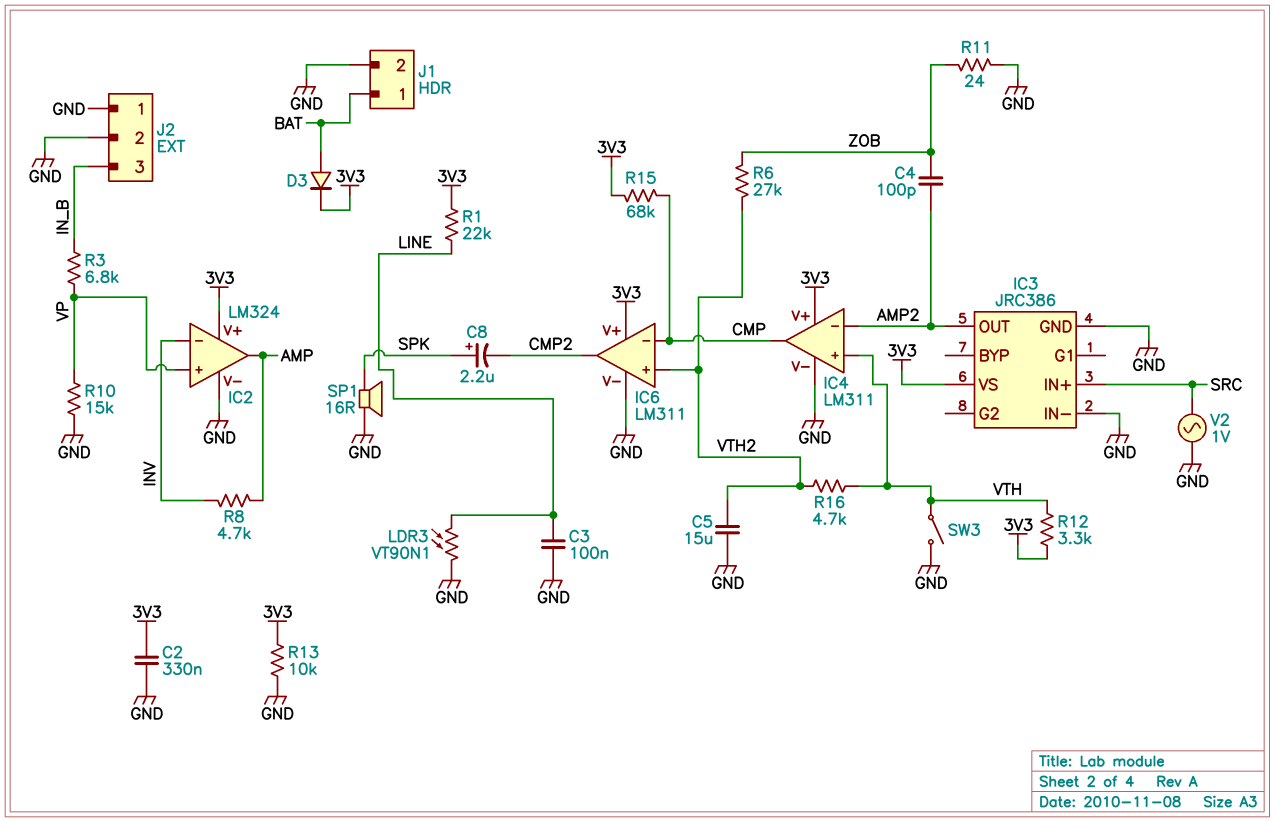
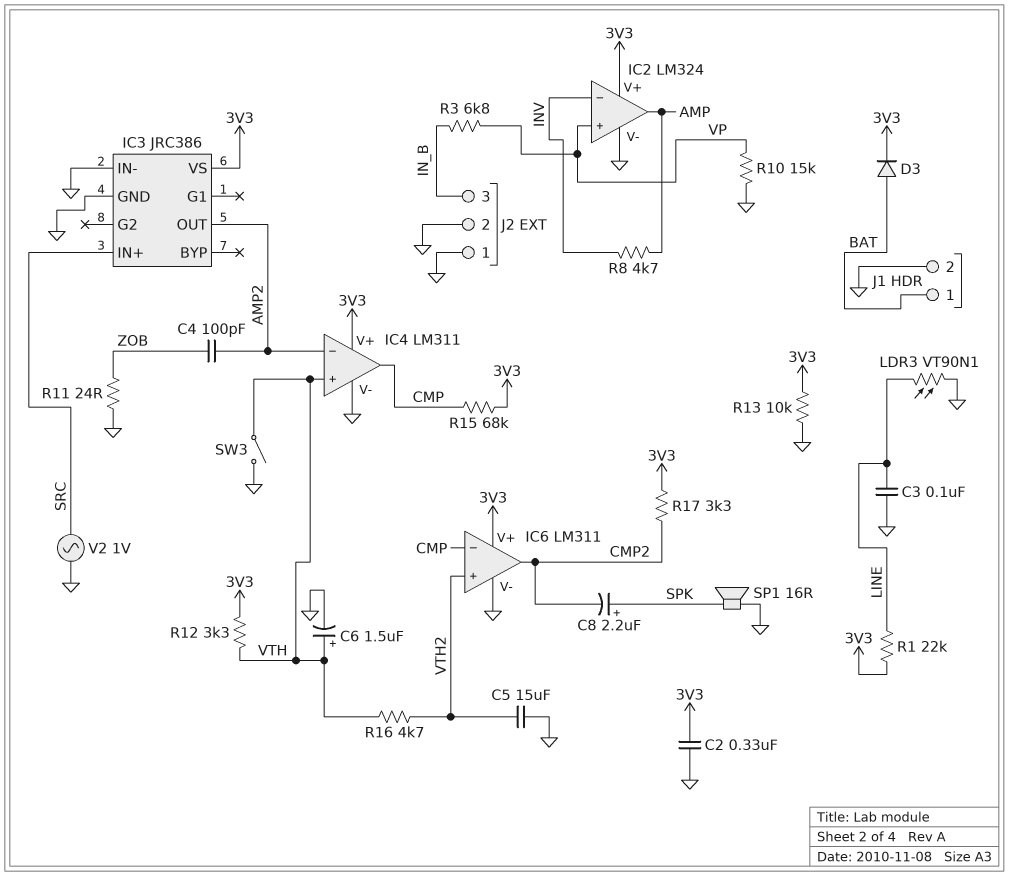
C6: none -> 1.5uF (plus VTH, minus GND)
R6: 27k (VTH2, ZOB) -> none
R17: none -> 3.3k (3V3, CMP2)

